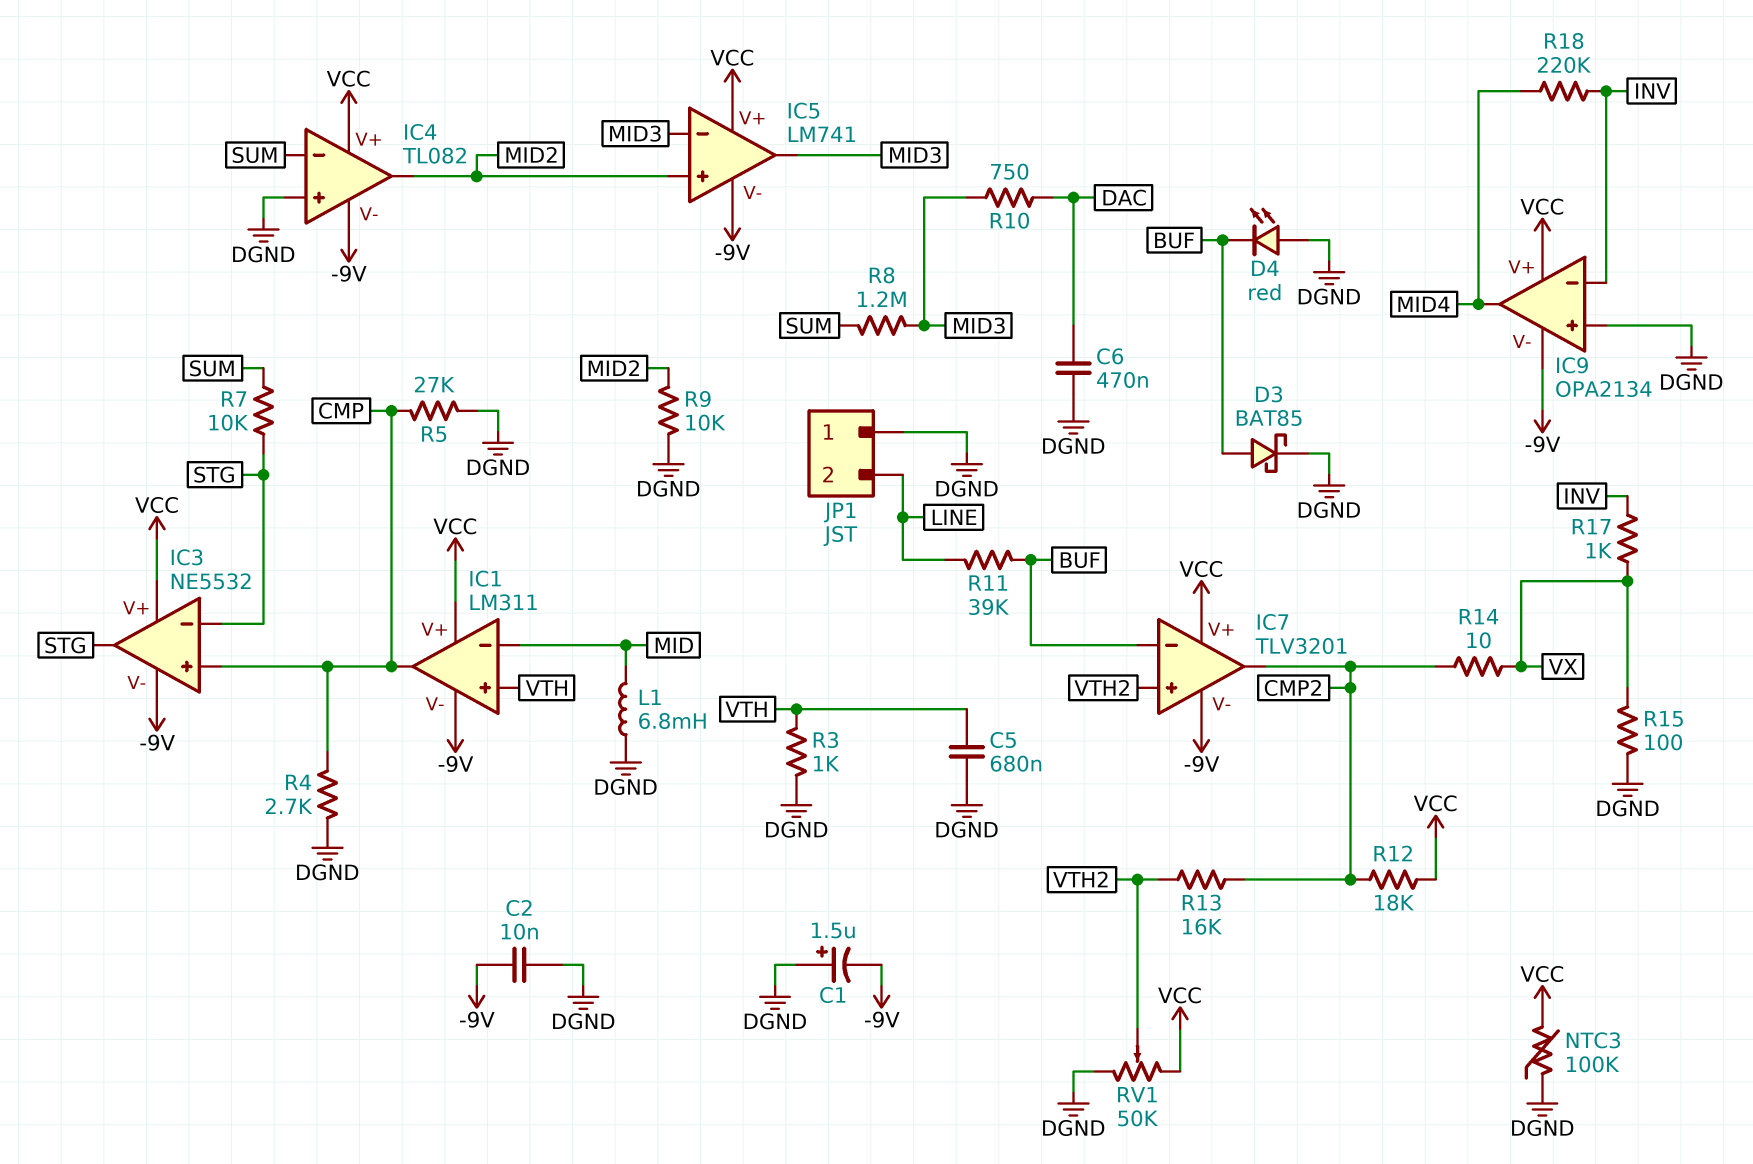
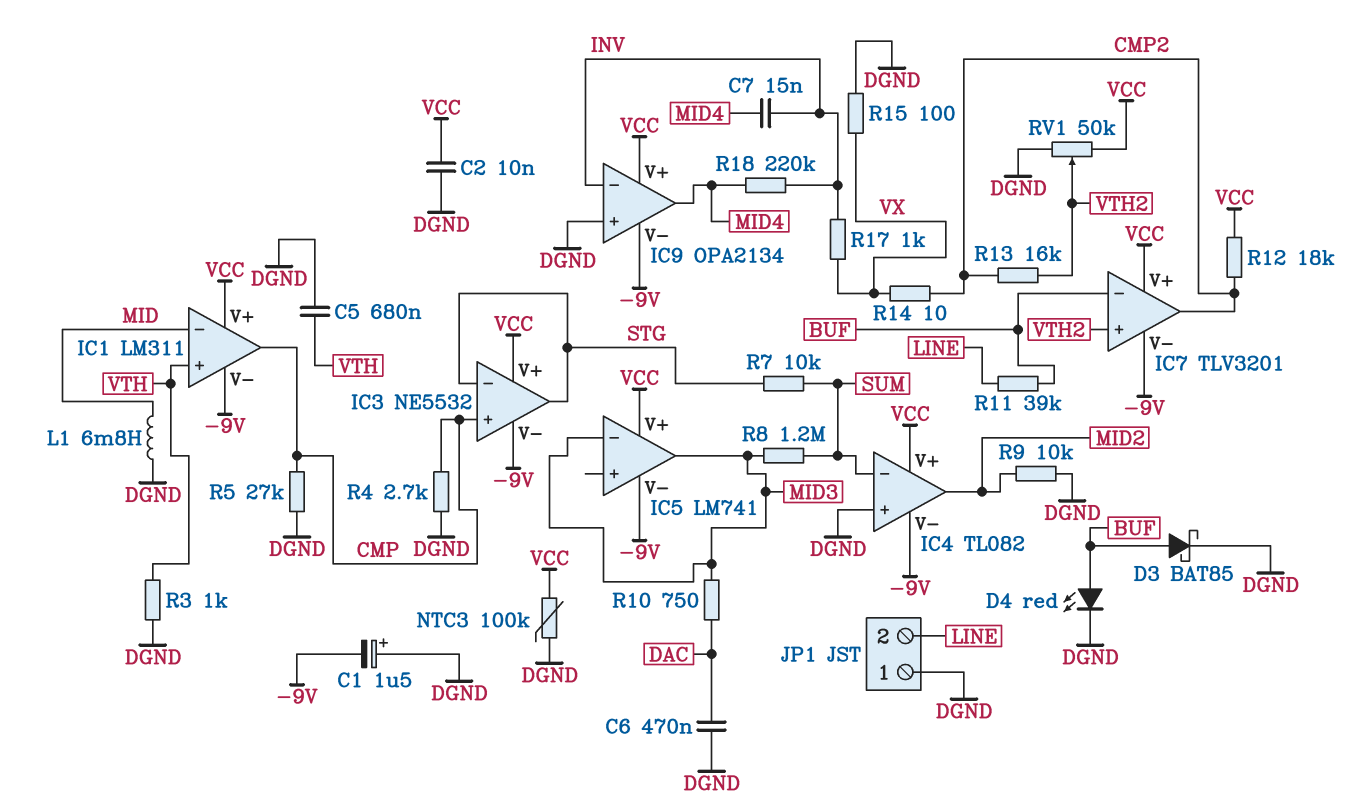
C2: 10nF (-9V, DGND) -> 10nF (DGND, VCC)
C7: none -> 15nF (INV, MID4)
D4: LED red (A DGND, K BUF) -> LED red (A BUF, K DGND)
IC5 pin in+: MID2 -> none

